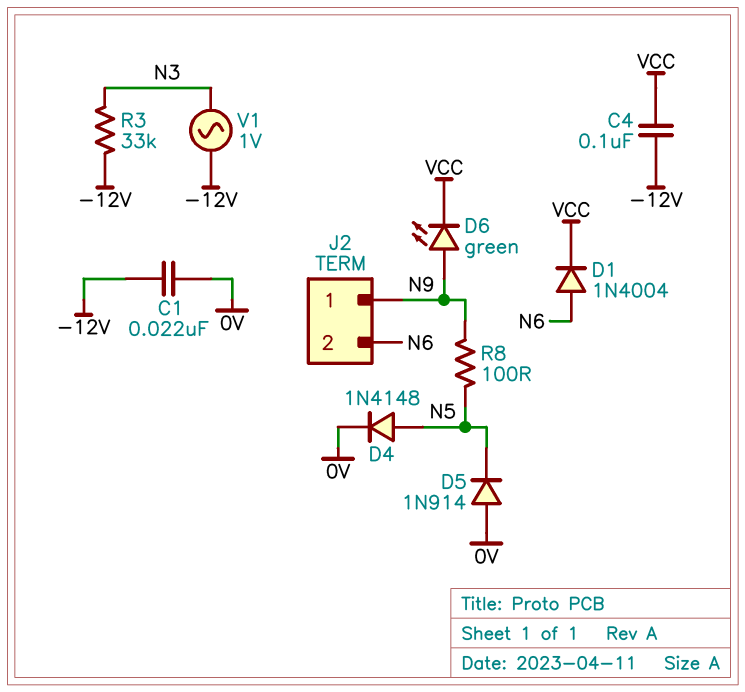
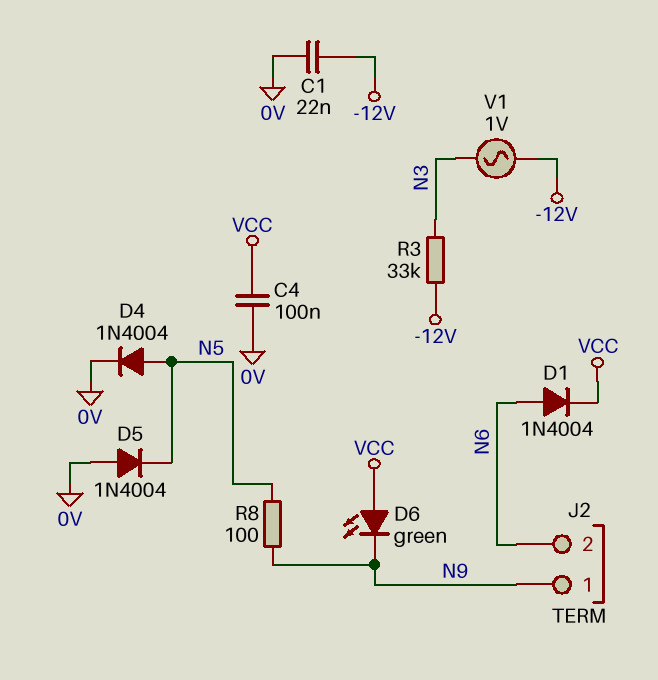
C4: 100nF (-12V, VCC) -> 100nF (0V, VCC)
D4: diode 1N4148 (A N5, K 0V) -> diode 1N4004 (A N5, K 0V)
D5: diode 1N914 (A 0V, K N5) -> diode 1N4004 (A 0V, K N5)
D6: LED green (A N9, K VCC) -> LED green (A VCC, K N9)

